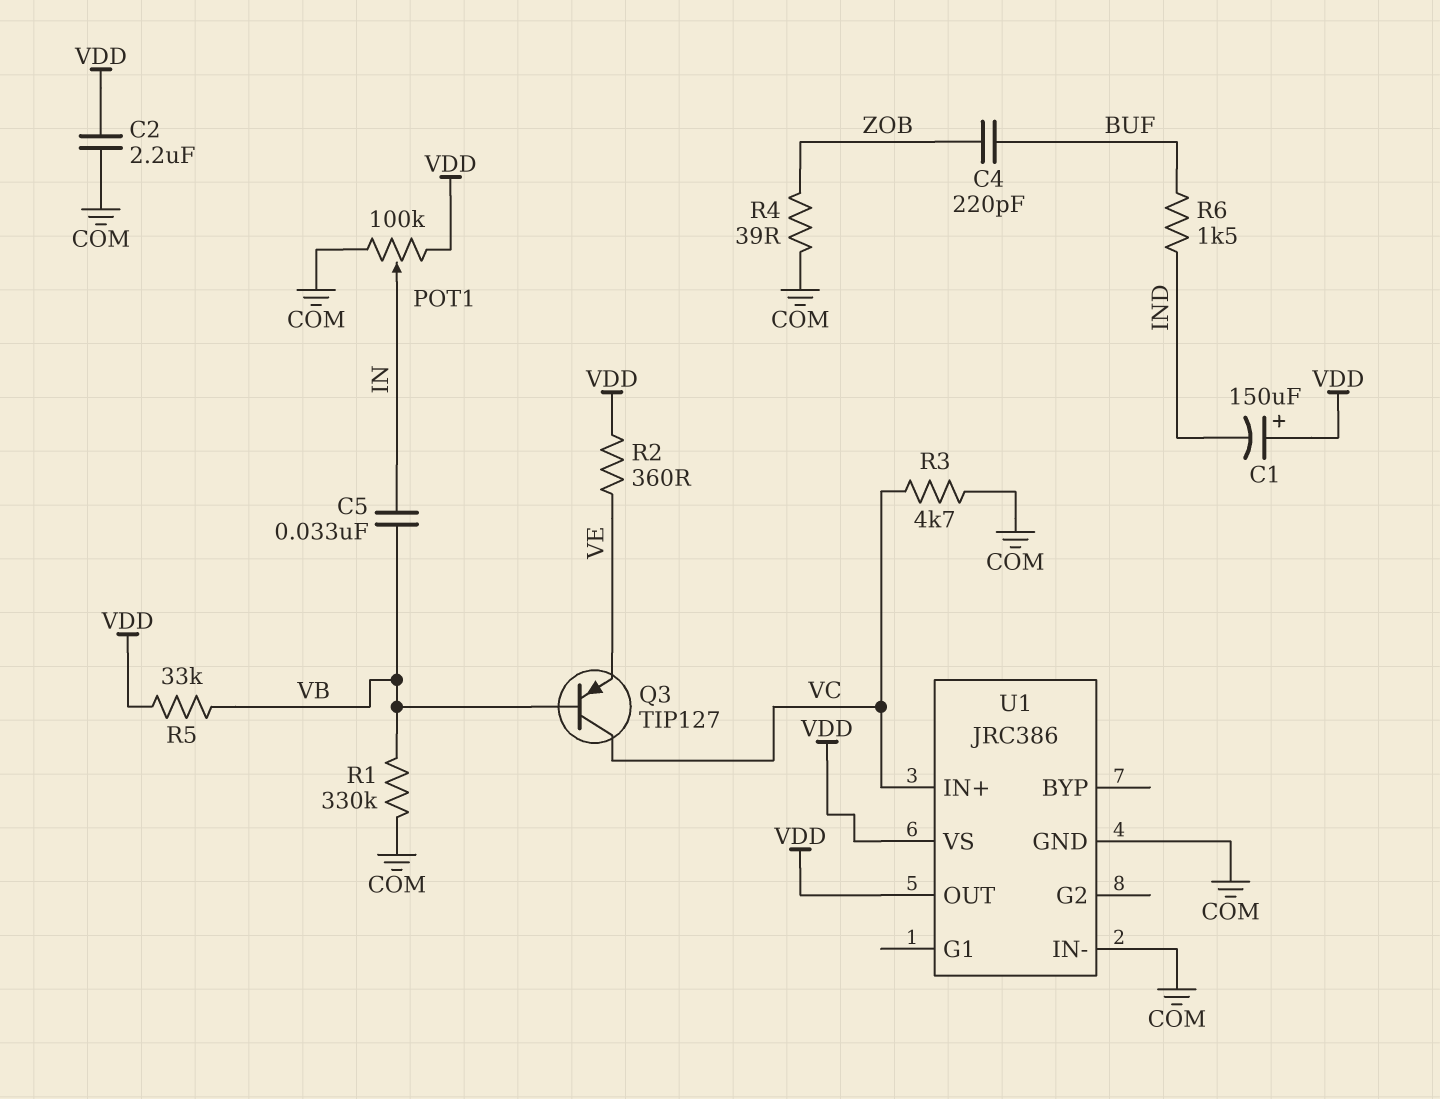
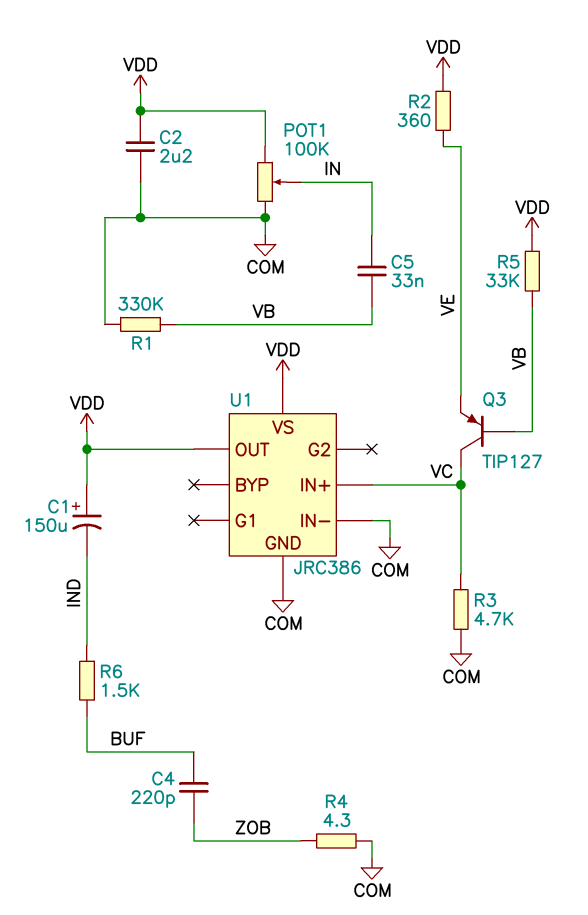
R4: 39 (COM, ZOB) -> 4.3 (COM, ZOB)

